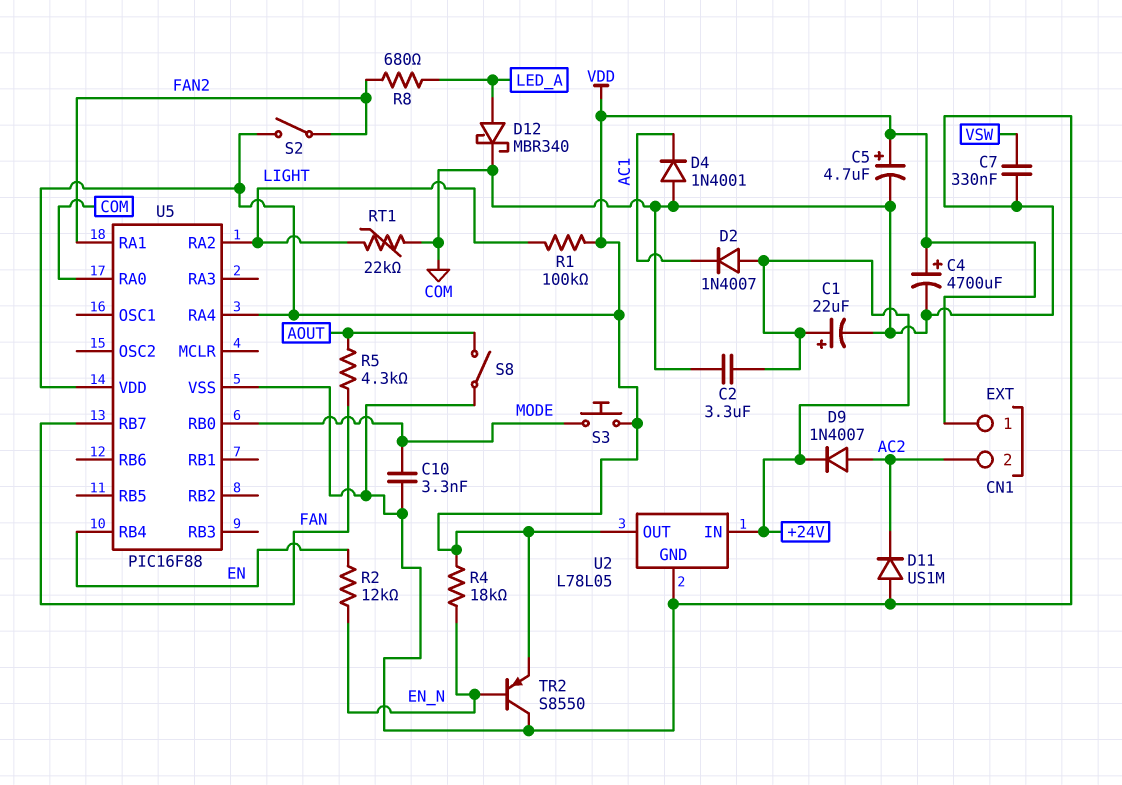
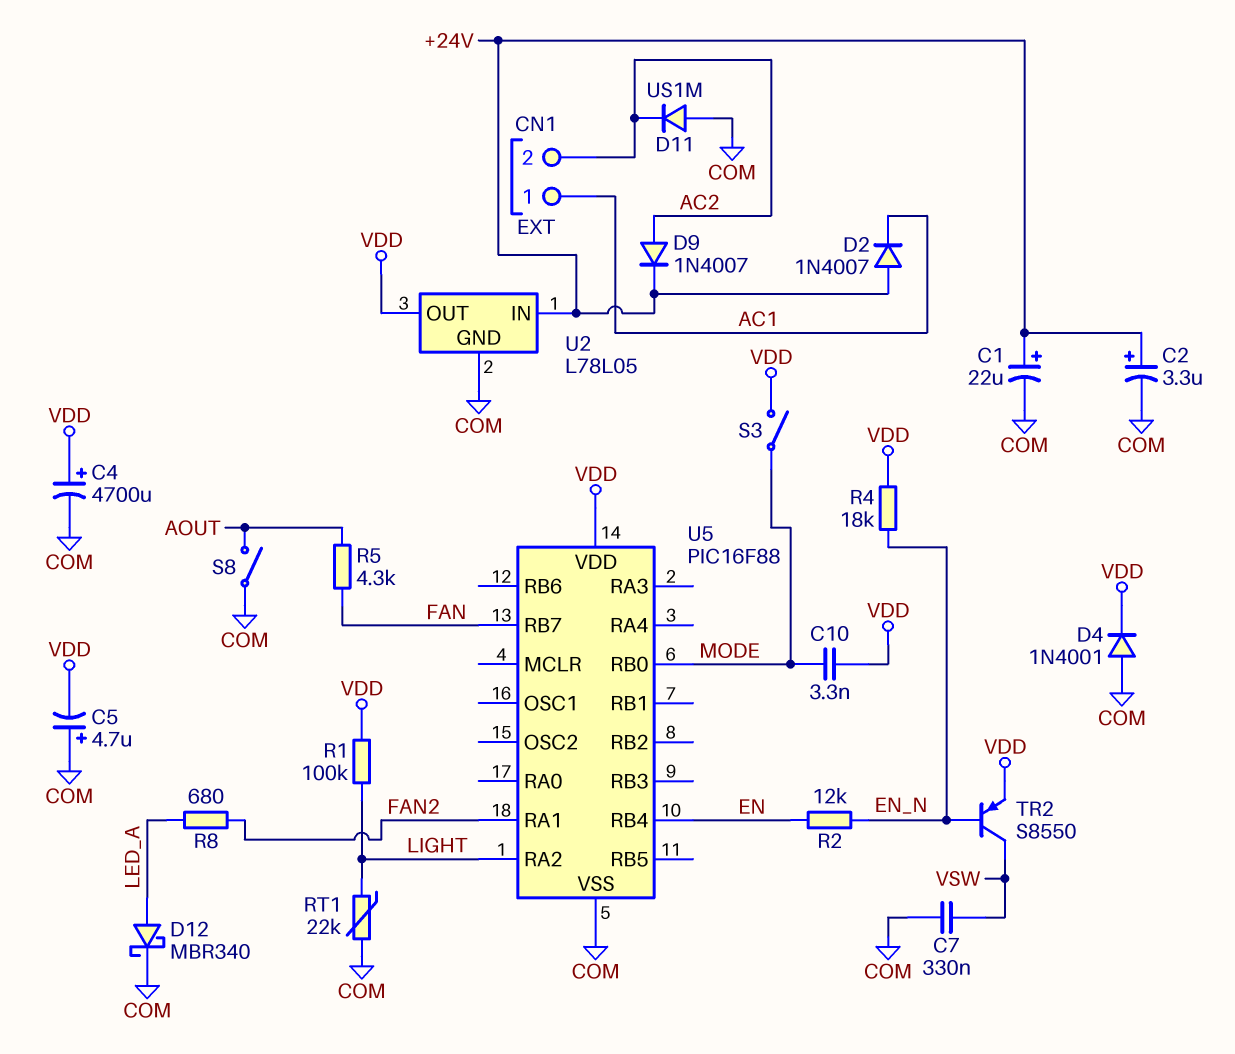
C2: 3.3uF (+24V, COM) -> 3.3uF (plus +24V, minus COM)
C5: 4.7uF (plus VDD, minus COM) -> 4.7uF (plus COM, minus VDD)
C10: 3.3nF (COM, MODE) -> 3.3nF (MODE, VDD)
CN1 pin 1: VDD -> AC1
D4: diode 1N4001 (A COM, K AC1) -> diode 1N4001 (A COM, K VDD)
S2: switch (FAN2, VDD) -> none
S3: button (MODE, VDD) -> switch (MODE, VDD)
TR2: PNP S8550 (B EN_N, C COM, E VDD) -> PNP S8550 (B EN_N, C VSW, E VDD)
U5 pin RA0: COM -> none
U5 pin RA4: VDD -> none

